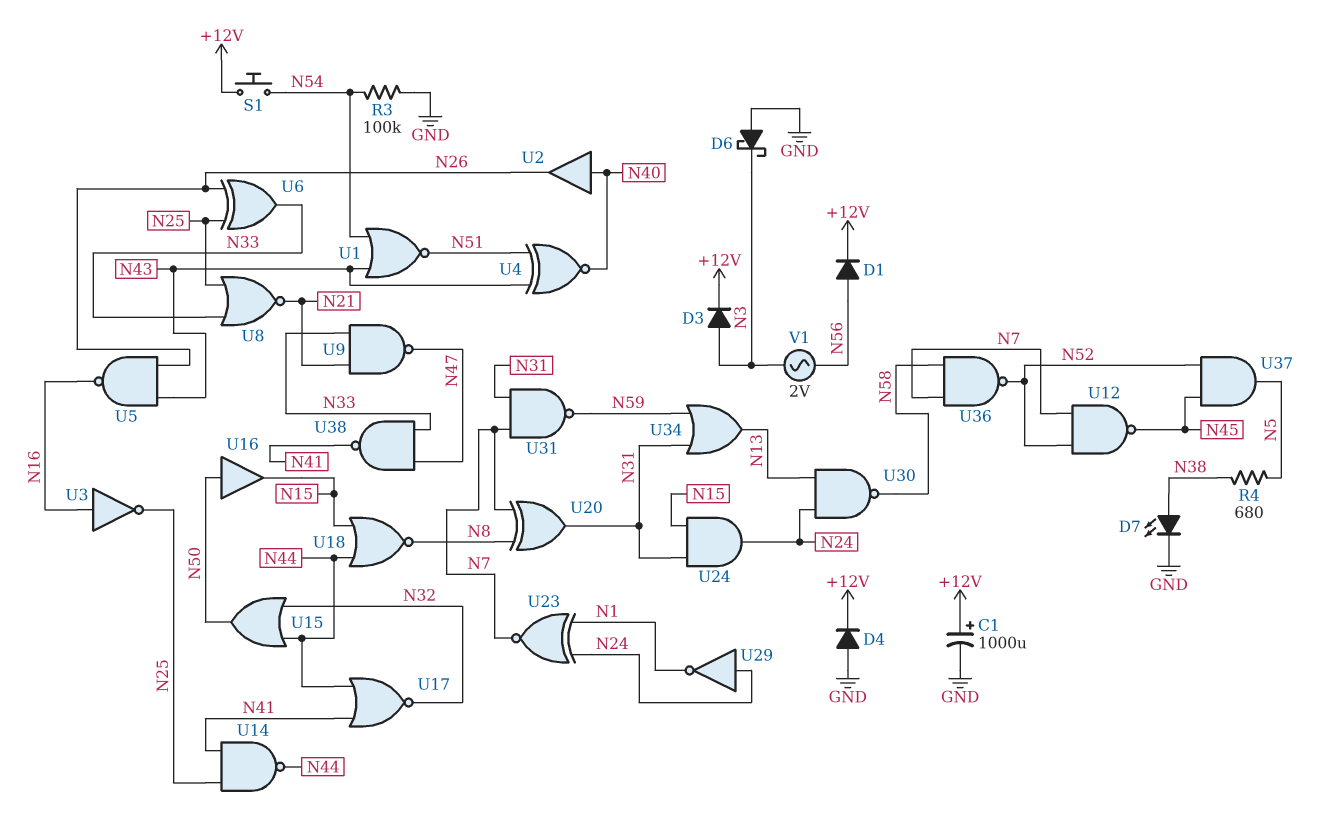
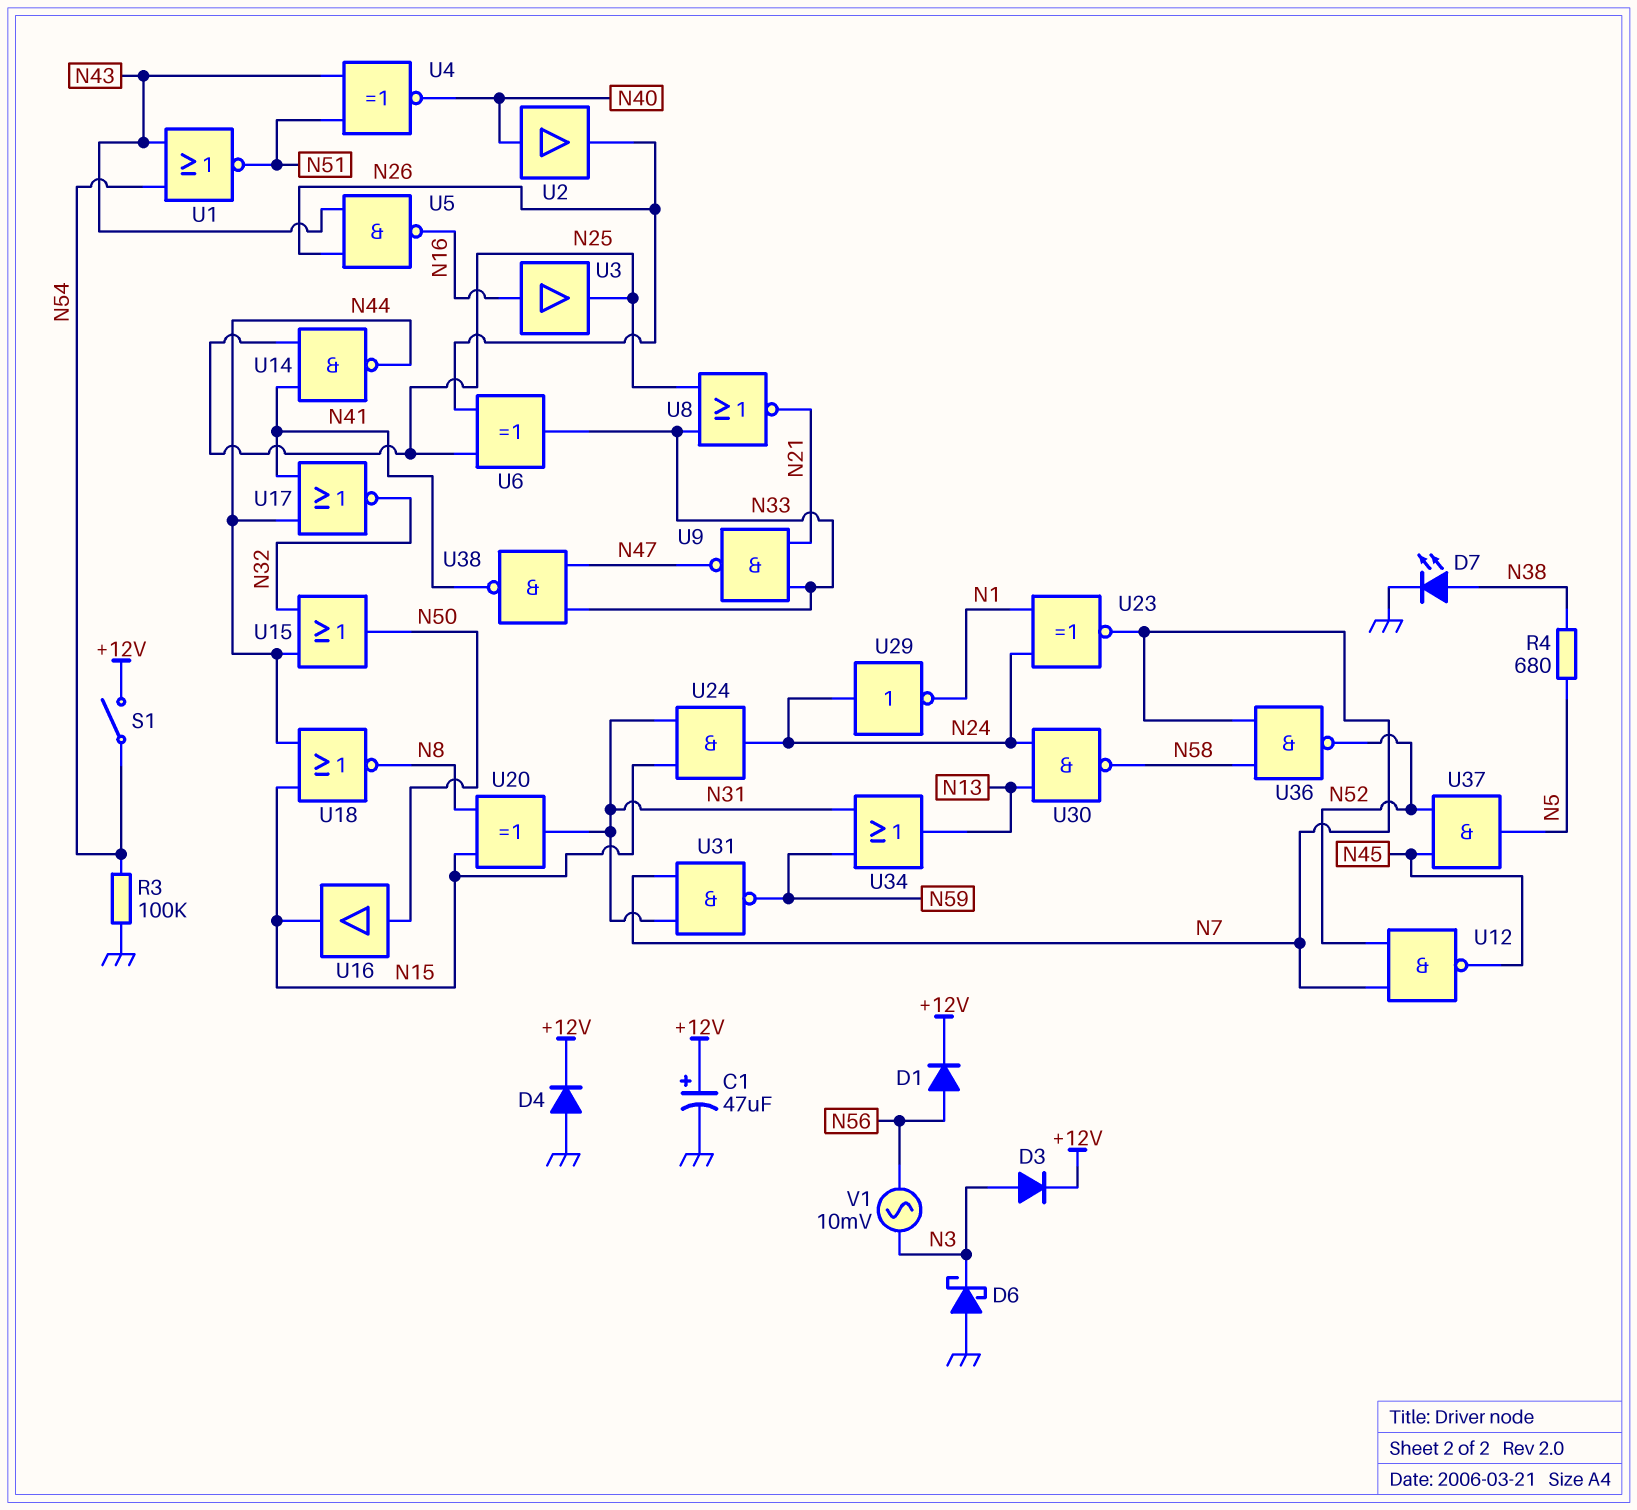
C1: 1000uF (plus +12V, minus GND) -> 47uF (plus +12V, minus GND)
S1: button (+12V, N54) -> switch (+12V, N54)
U3: NOT (in N16, out N25) -> buffer (in N16, out N25)
U20: XOR (in N7, in N8, out N31) -> XOR (in N8, in N15, out N31)
V1: AC 2V (N3, N56) -> AC 10mV (N3, N56)

